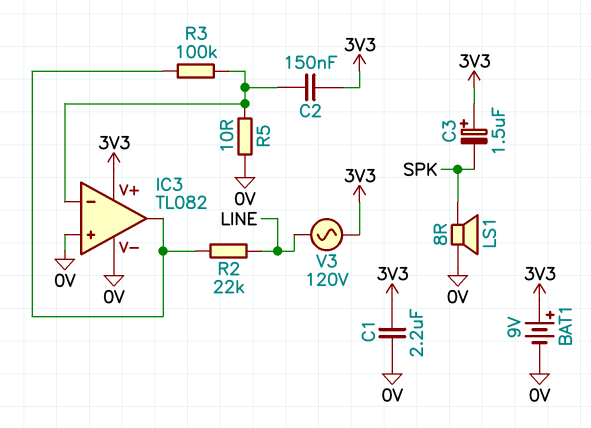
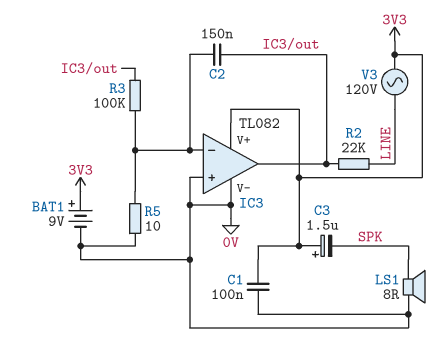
C1: 2.2uF (0V, 3V3) -> 100nF (0V, 3V3)
C2: 150nF (3V3, IC3/in-) -> 150nF (IC3/in-, IC3/out)

